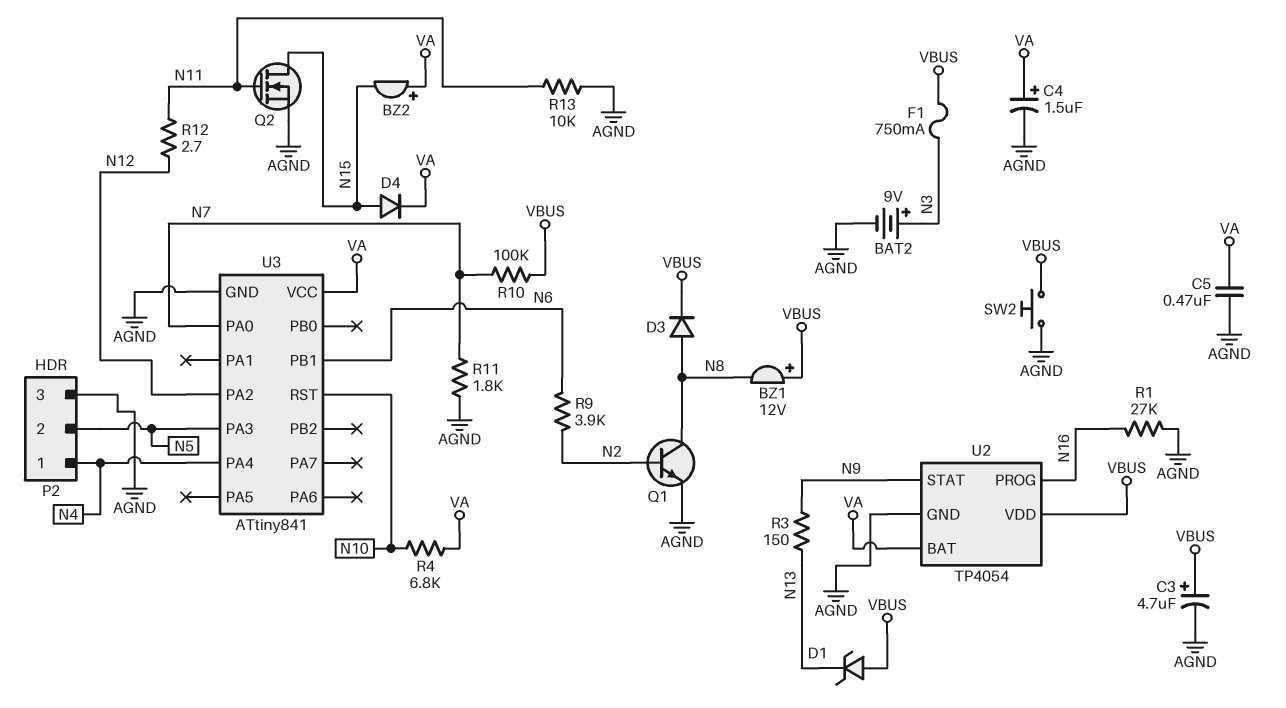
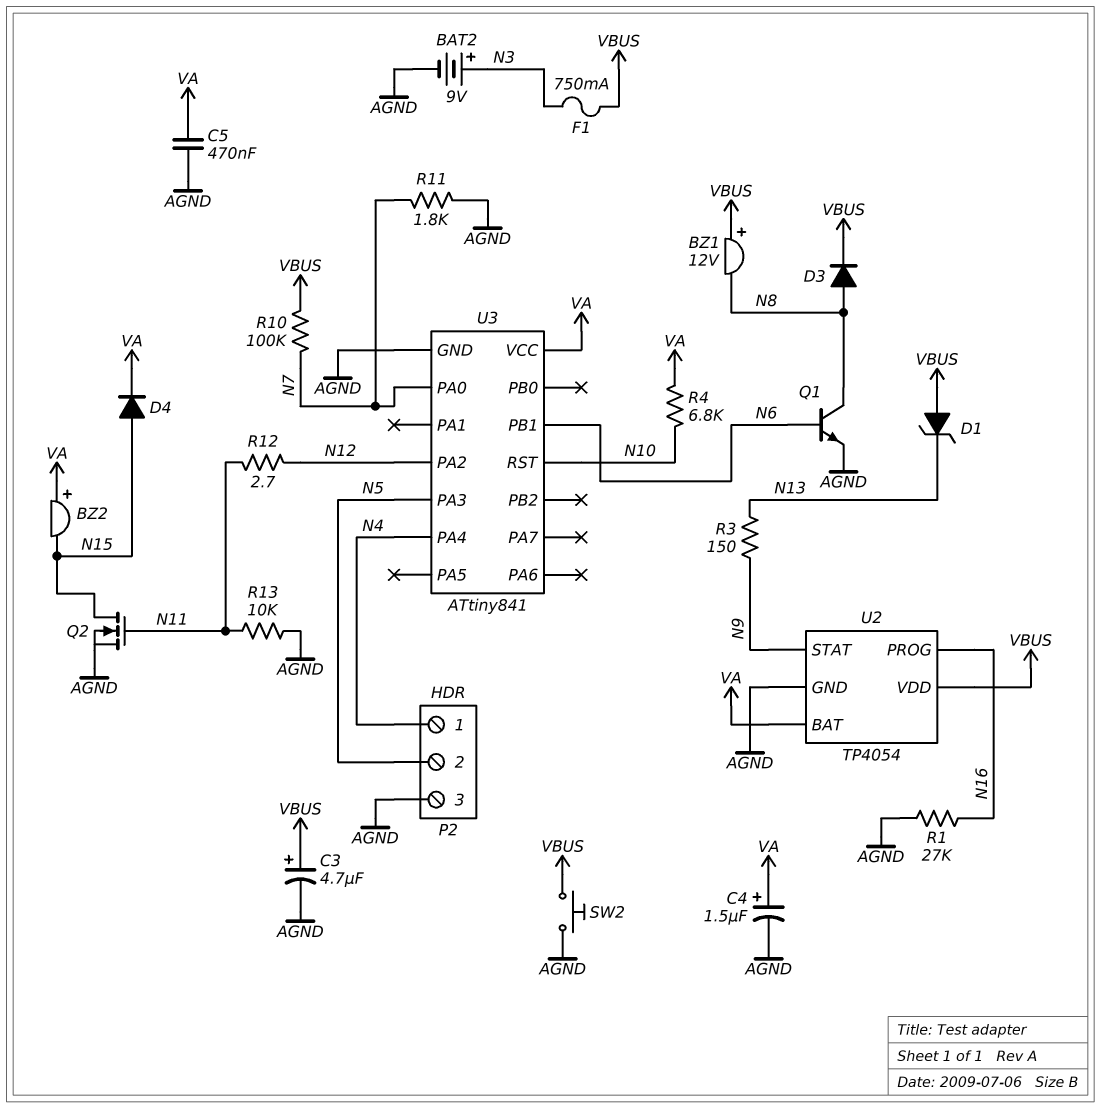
Q1: NPN (B N2, C N8, E AGND) -> NPN (B N6, C N8, E AGND)
R9: 3.9k (N2, N6) -> none

